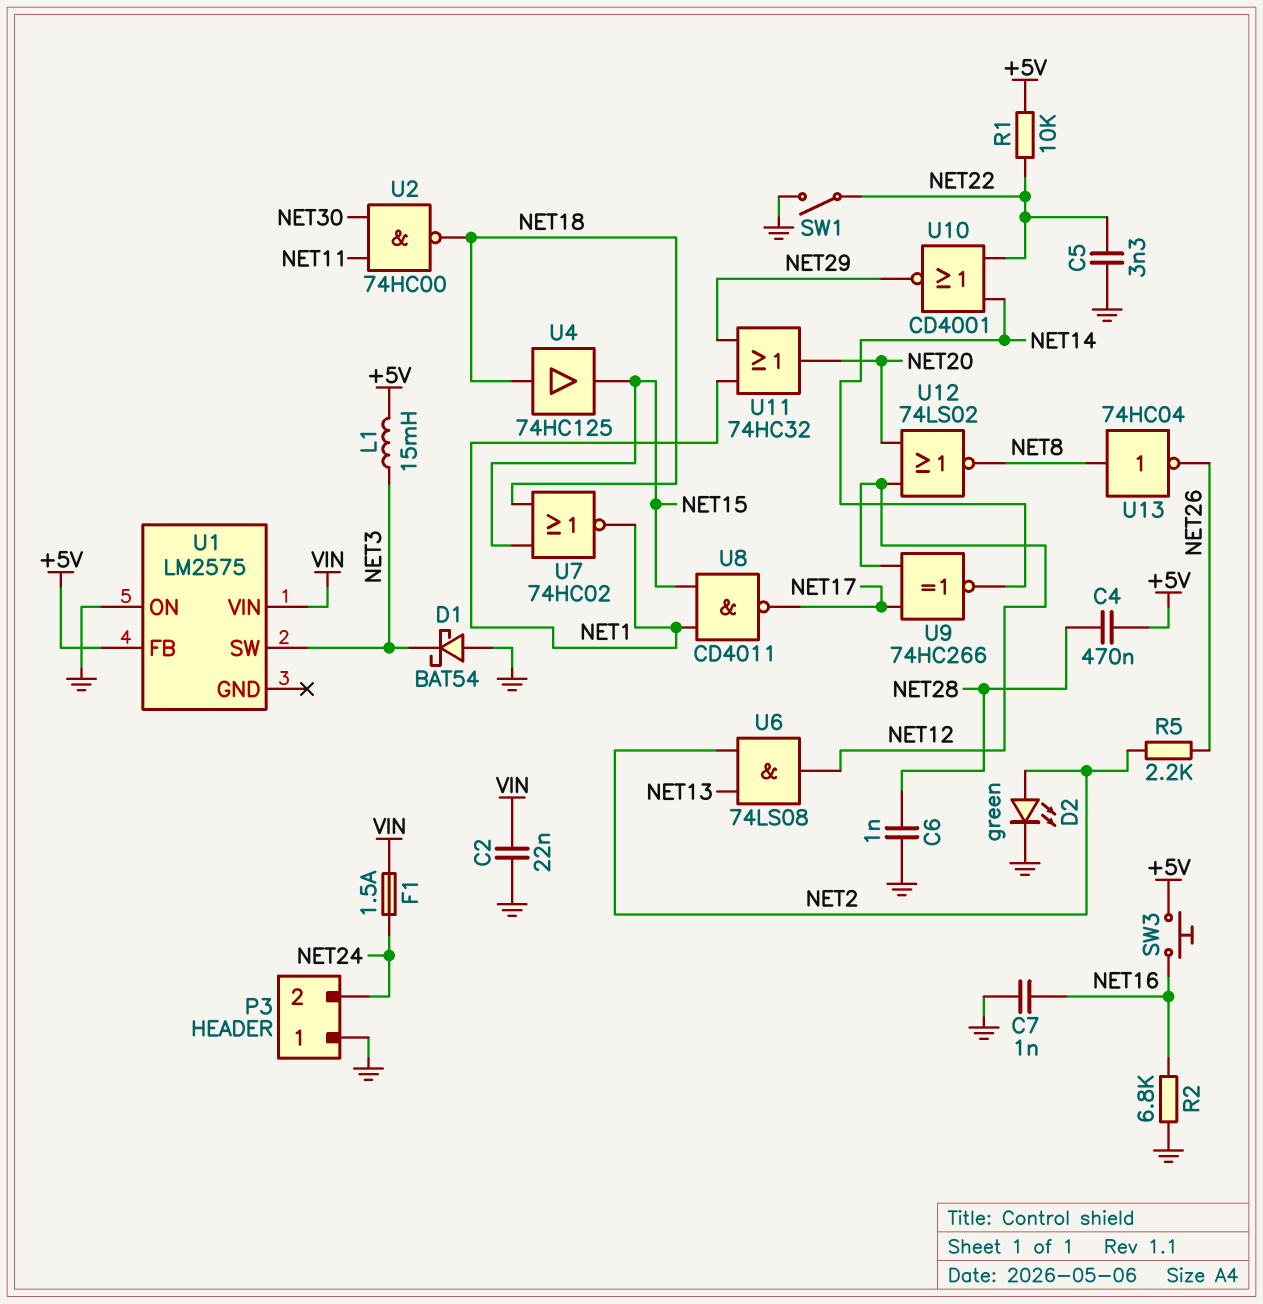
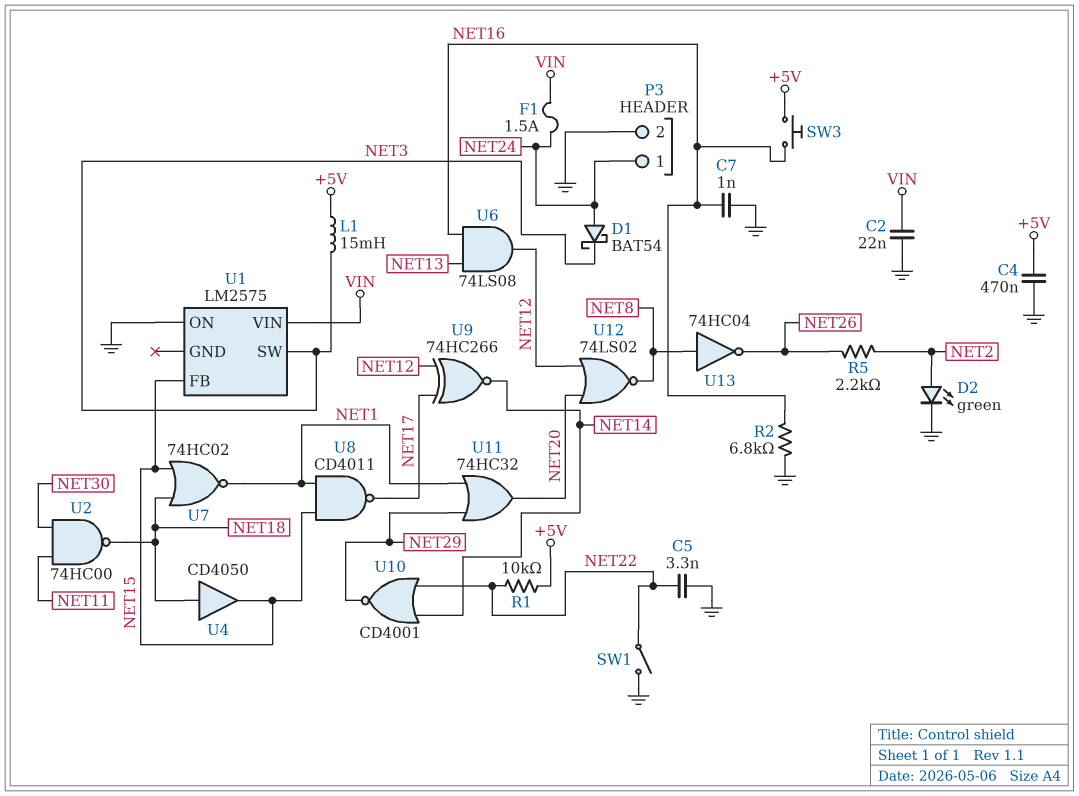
C4: 470nF (+5V, NET28) -> 470nF (+5V, GND)
C6: 1nF (GND, NET28) -> none
D1: schottky BAT54 (A GND, K NET3) -> schottky BAT54 (A NET24, K NET3)
P3 pin 1: GND -> NET24
P3 pin 2: NET24 -> GND
U1 pin FB: +5V -> NET15
U4: buffer 74HC125 (in NET18, out NET15) -> buffer CD4050 (in NET18, out NET15)
U6: AND 74LS08 (in NET2, in NET13, out NET12) -> AND 74LS08 (in NET13, in NET16, out NET12)

